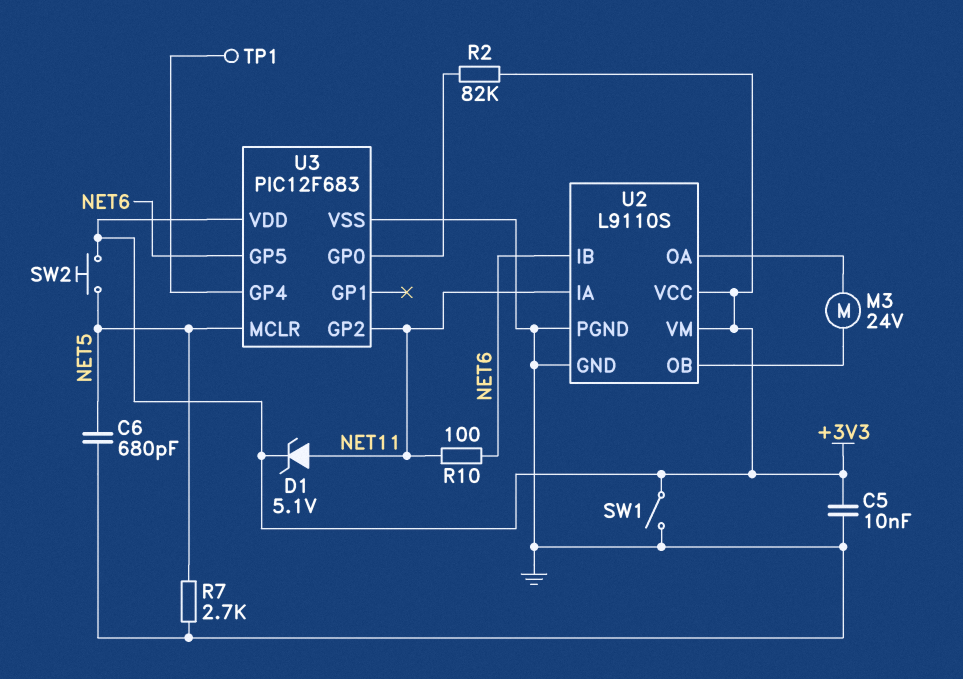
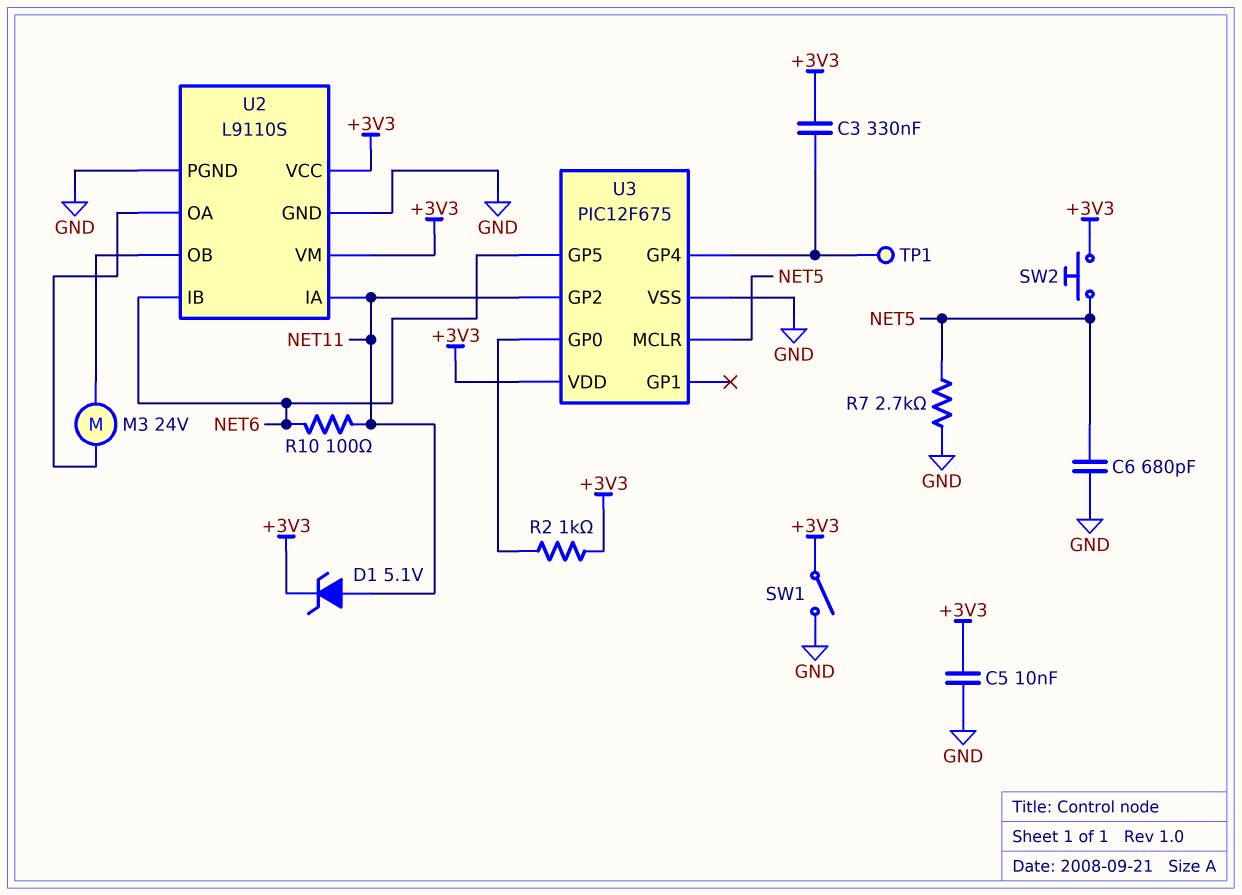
C3: none -> 330nF (+3V3, U3/GP4)
R2: 82k (+3V3, U3/GP0) -> 1k (+3V3, U3/GP0)
U3: PIC12F683 -> PIC12F675

